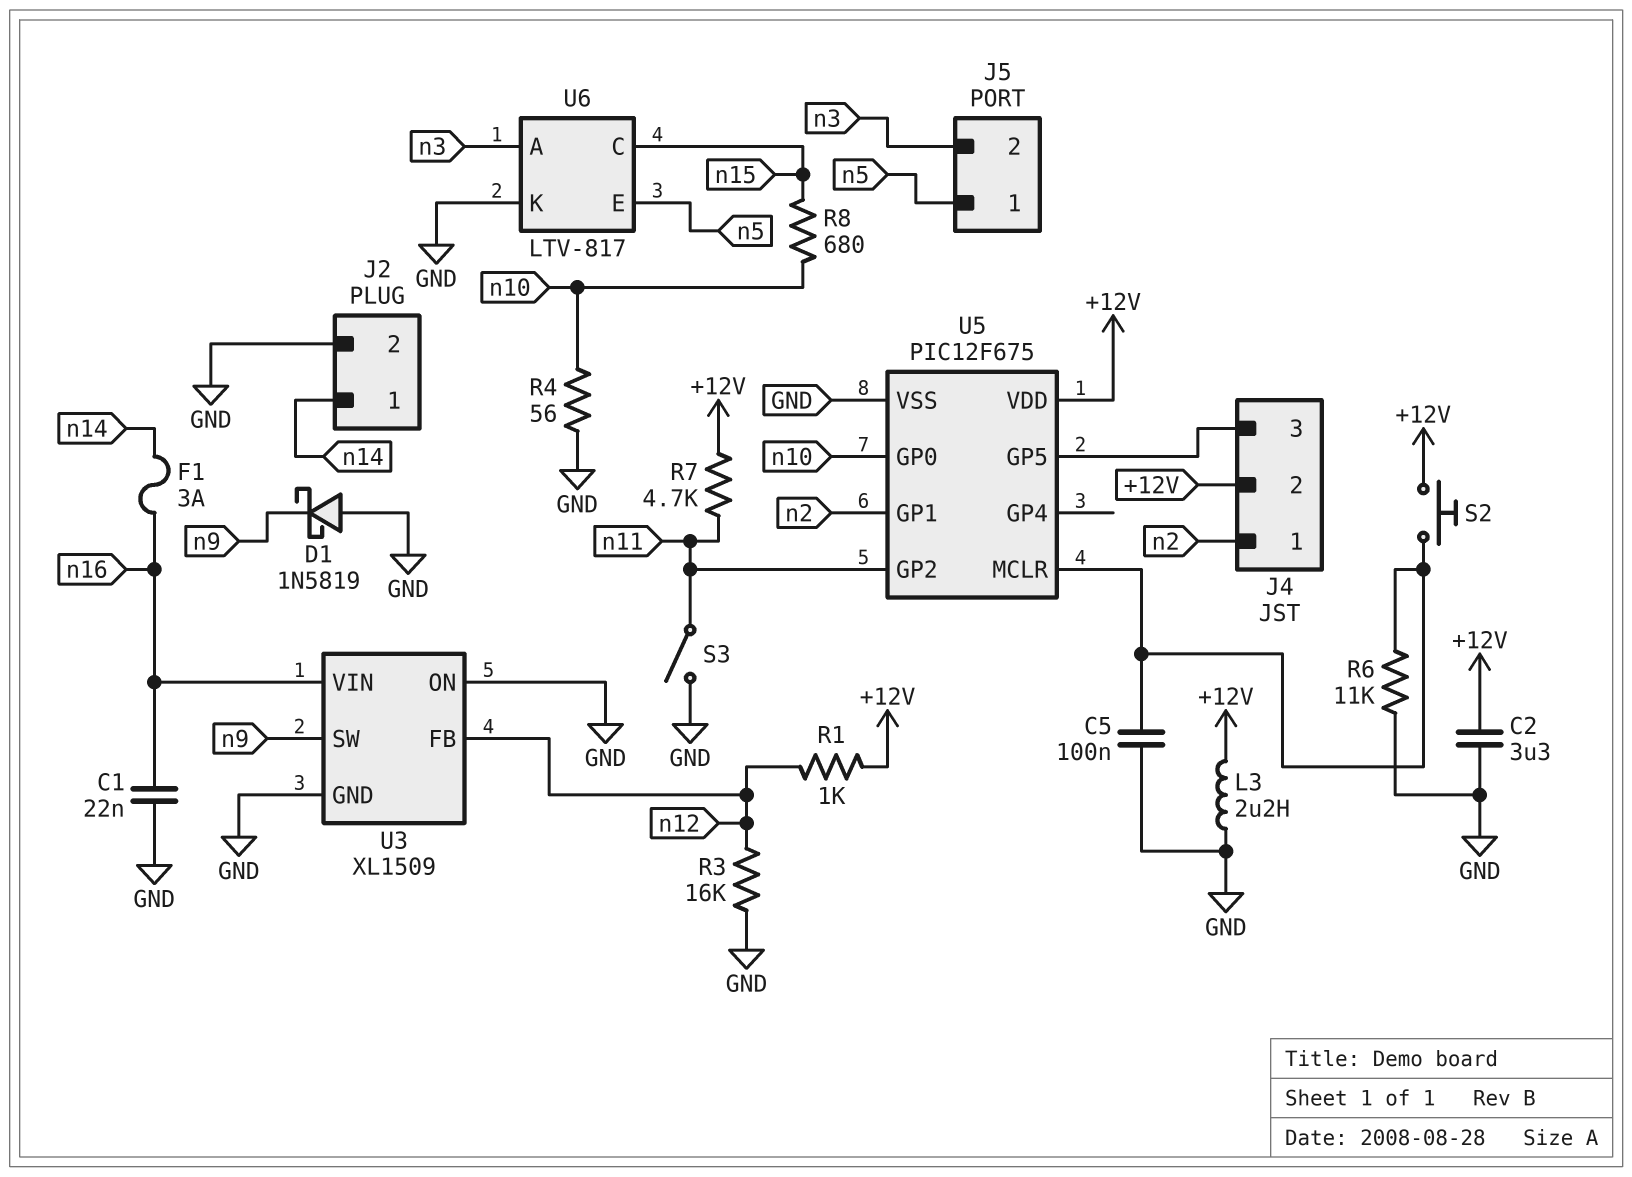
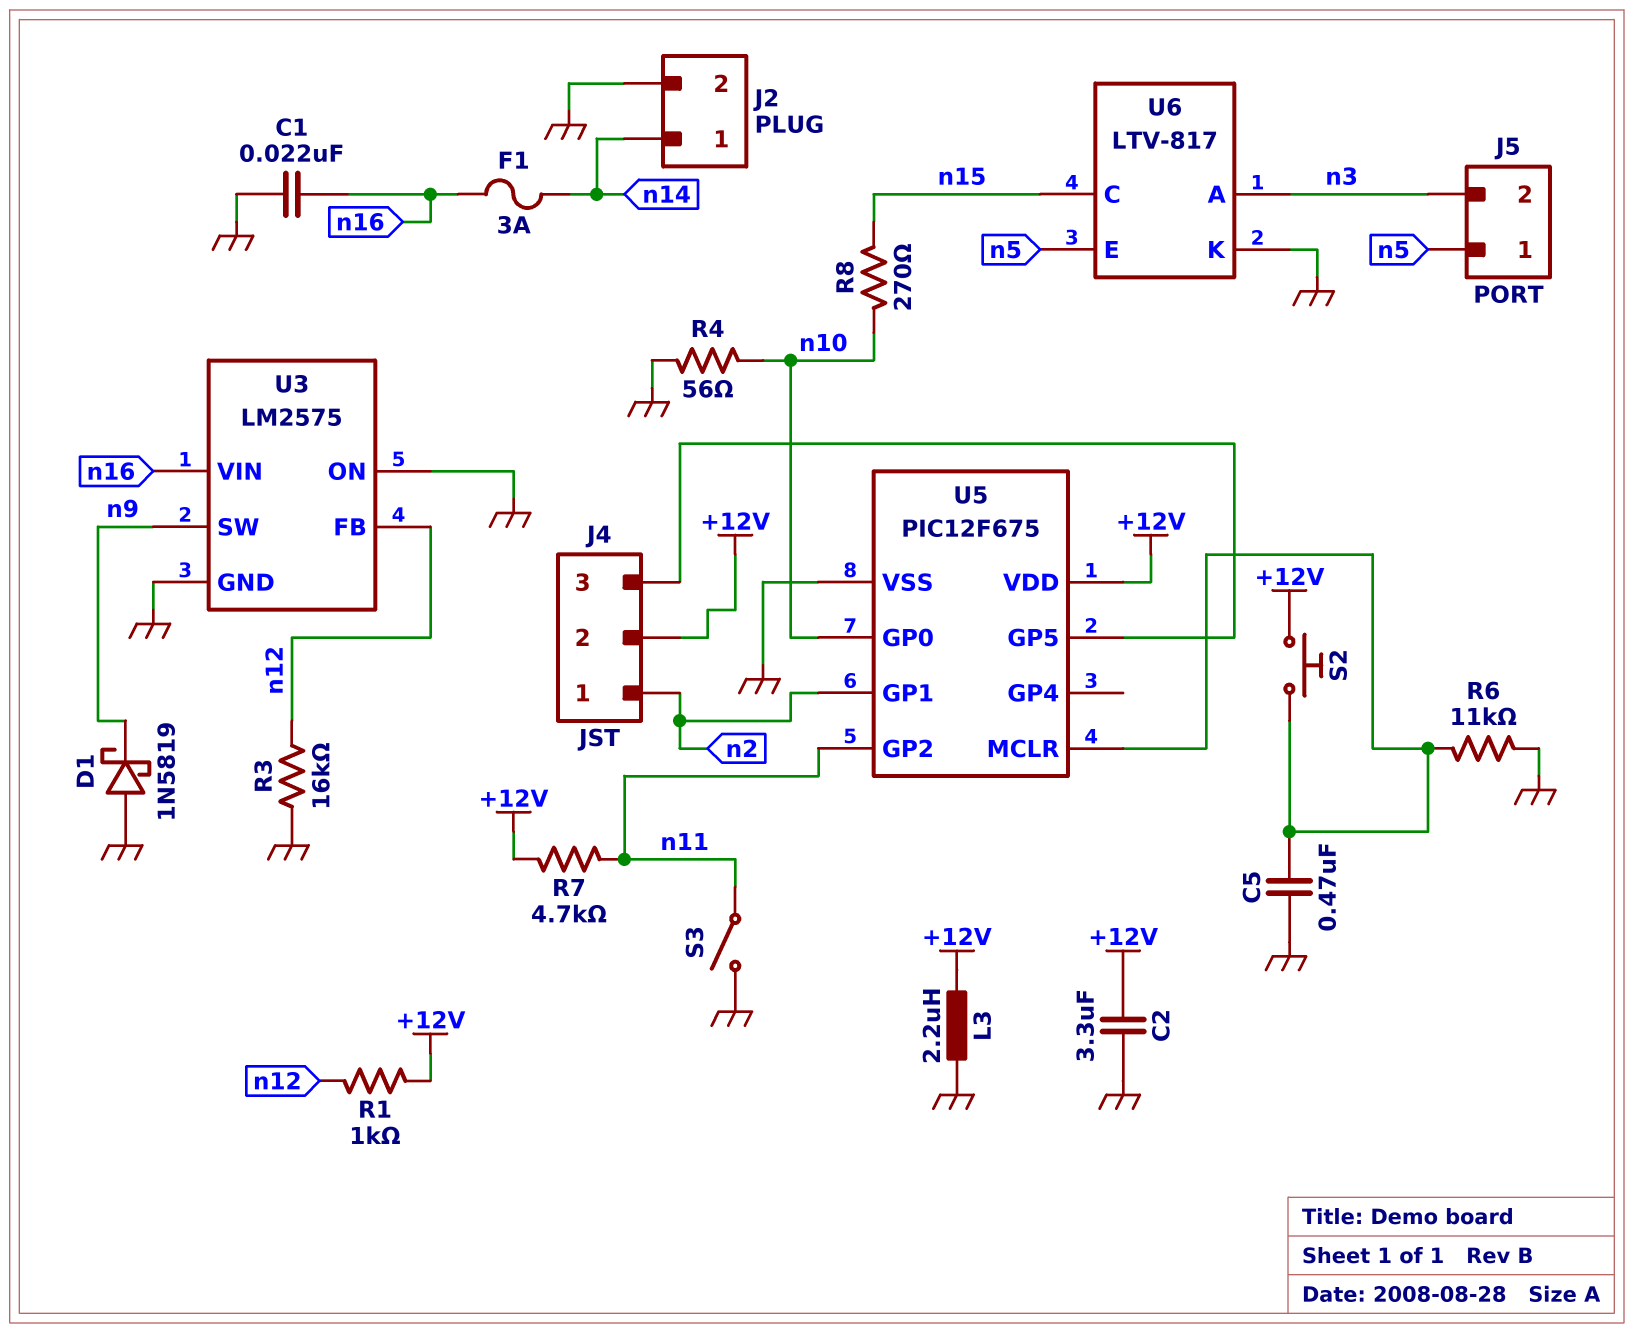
C5: 100nF (GND, U5/MCLR) -> 470nF (GND, U5/MCLR)
R8: 680 (n10, n15) -> 270 (n10, n15)
U3: XL1509 -> LM2575

